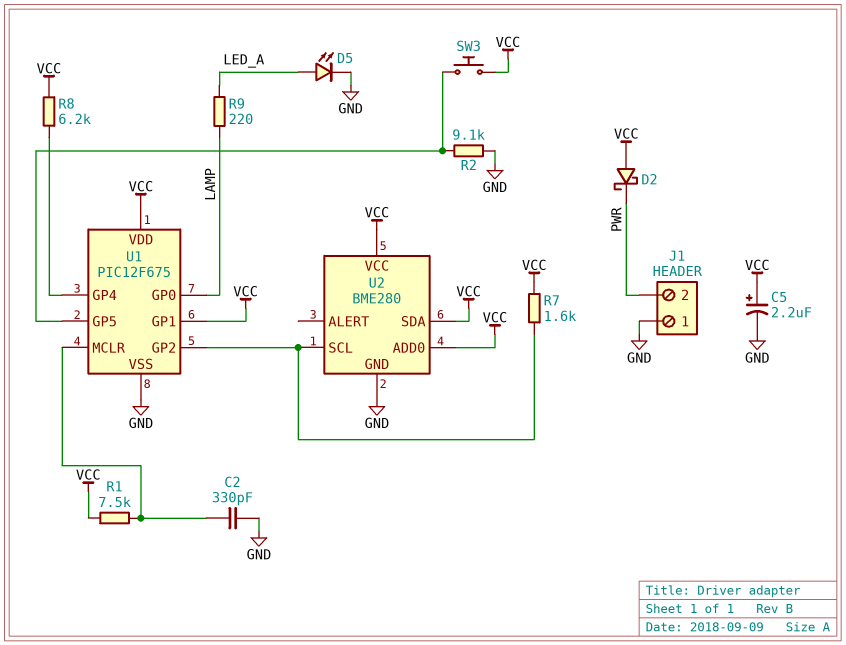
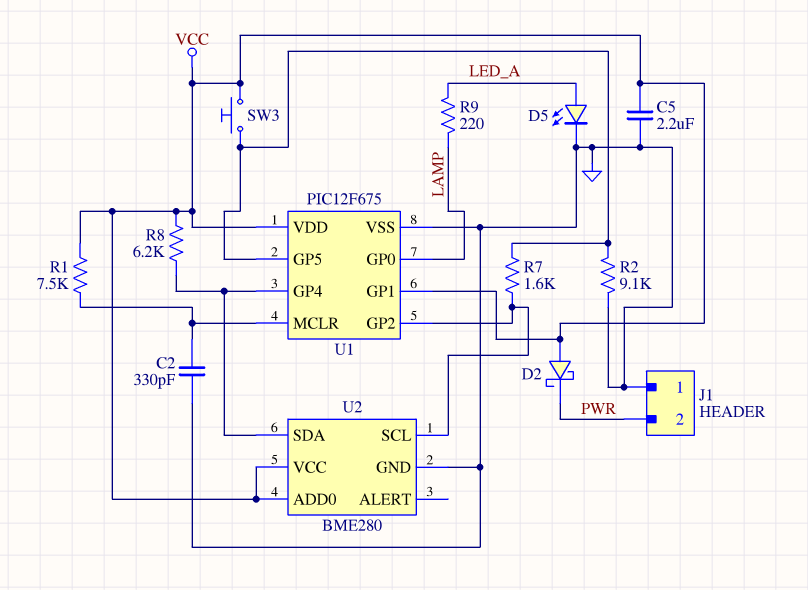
C5: 2.2uF (plus VCC, minus GND) -> 2.2uF (GND, VCC)
R7: 1.6k (U1/GP2, VCC) -> 1.6k (U1/GP2, U1/GP5)
U2 pin SDA: VCC -> U1/GP4

